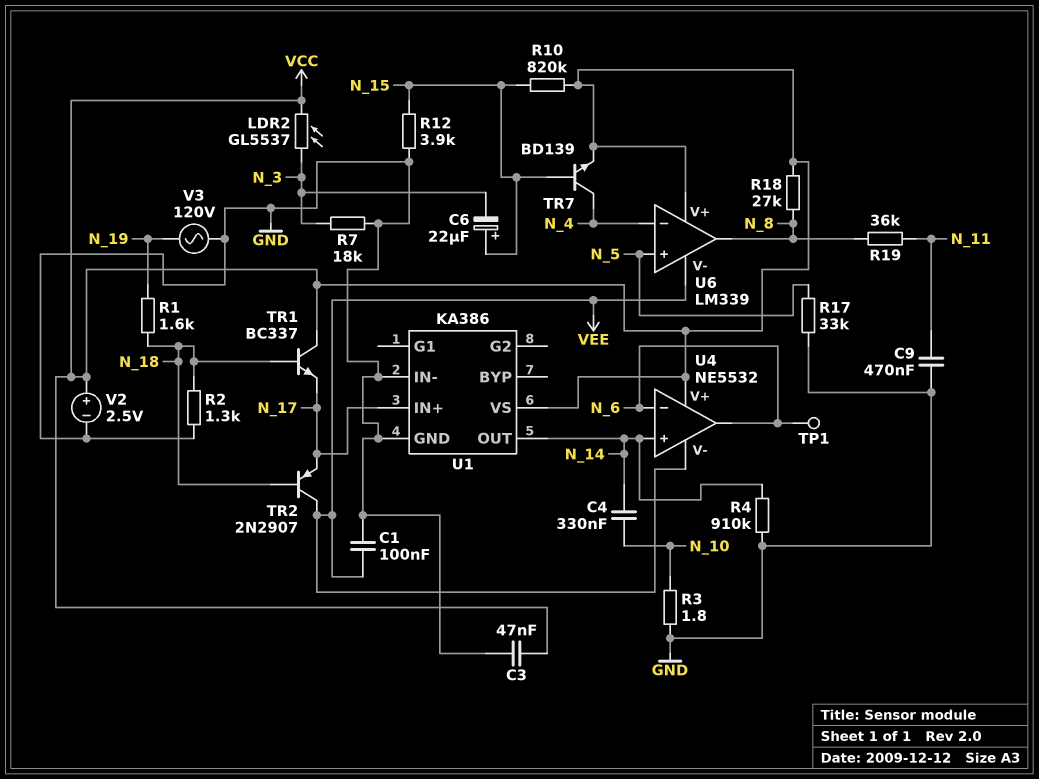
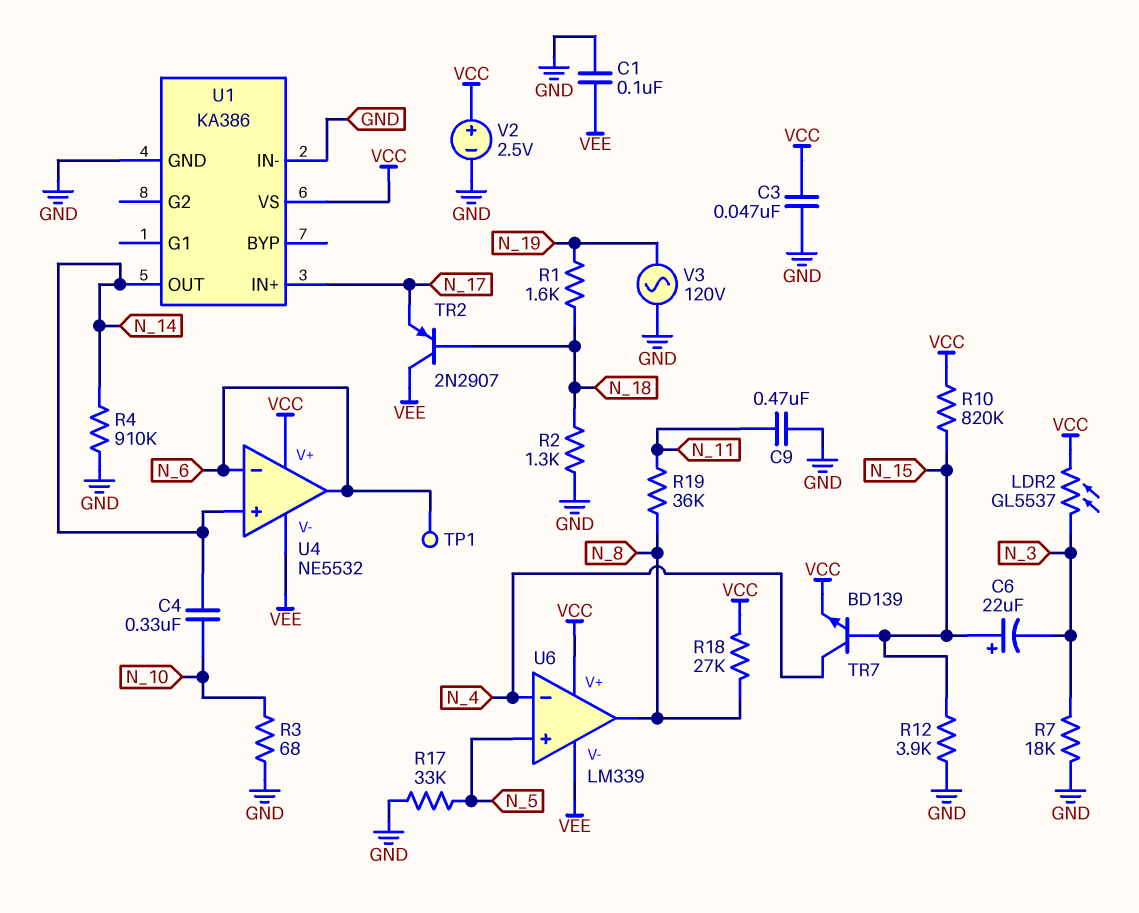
R3: 1.8 (GND, N_10) -> 68 (GND, N_10)
TR1: NPN BC337 (B N_18, C VCC, E N_17) -> none

